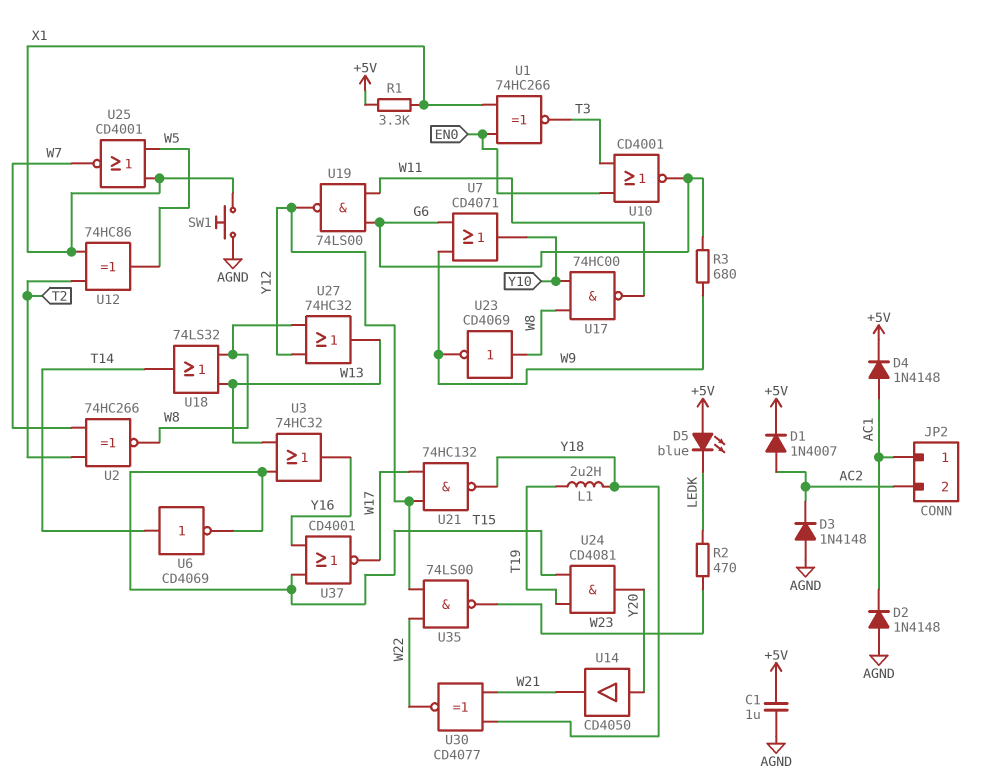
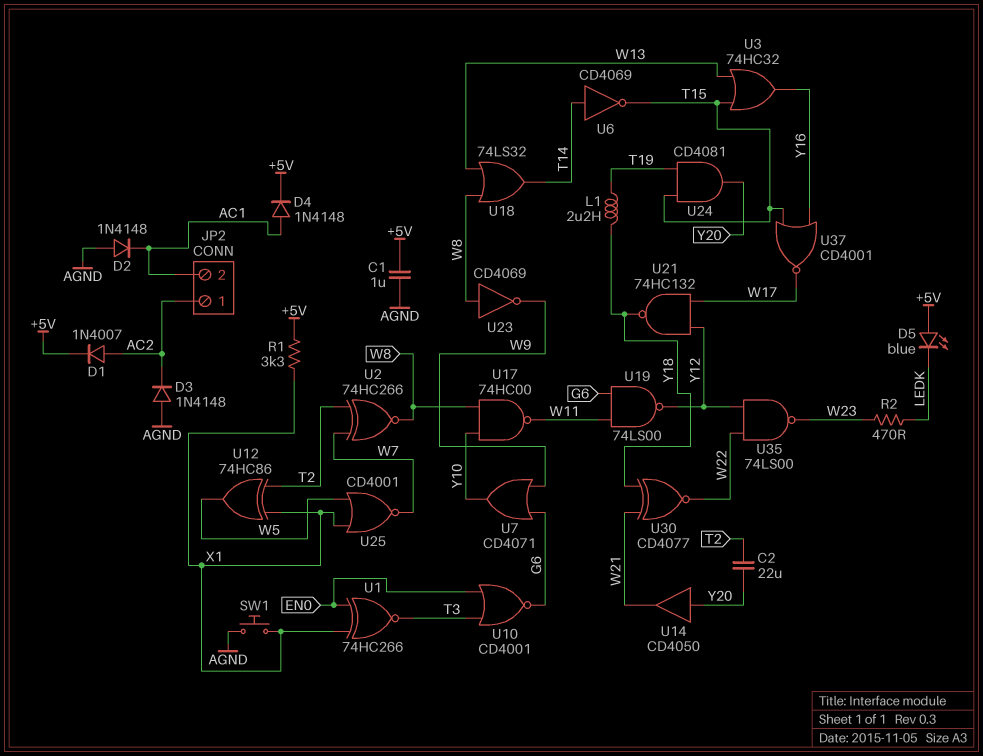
C2: none -> 22uF (T2, Y20)
JP2 pin 1: AC1 -> AC2
JP2 pin 2: AC2 -> AC1
R3: 680 (G6, W9) -> none
U27: OR 74HC32 (in W8, in Y12, out W13) -> none

